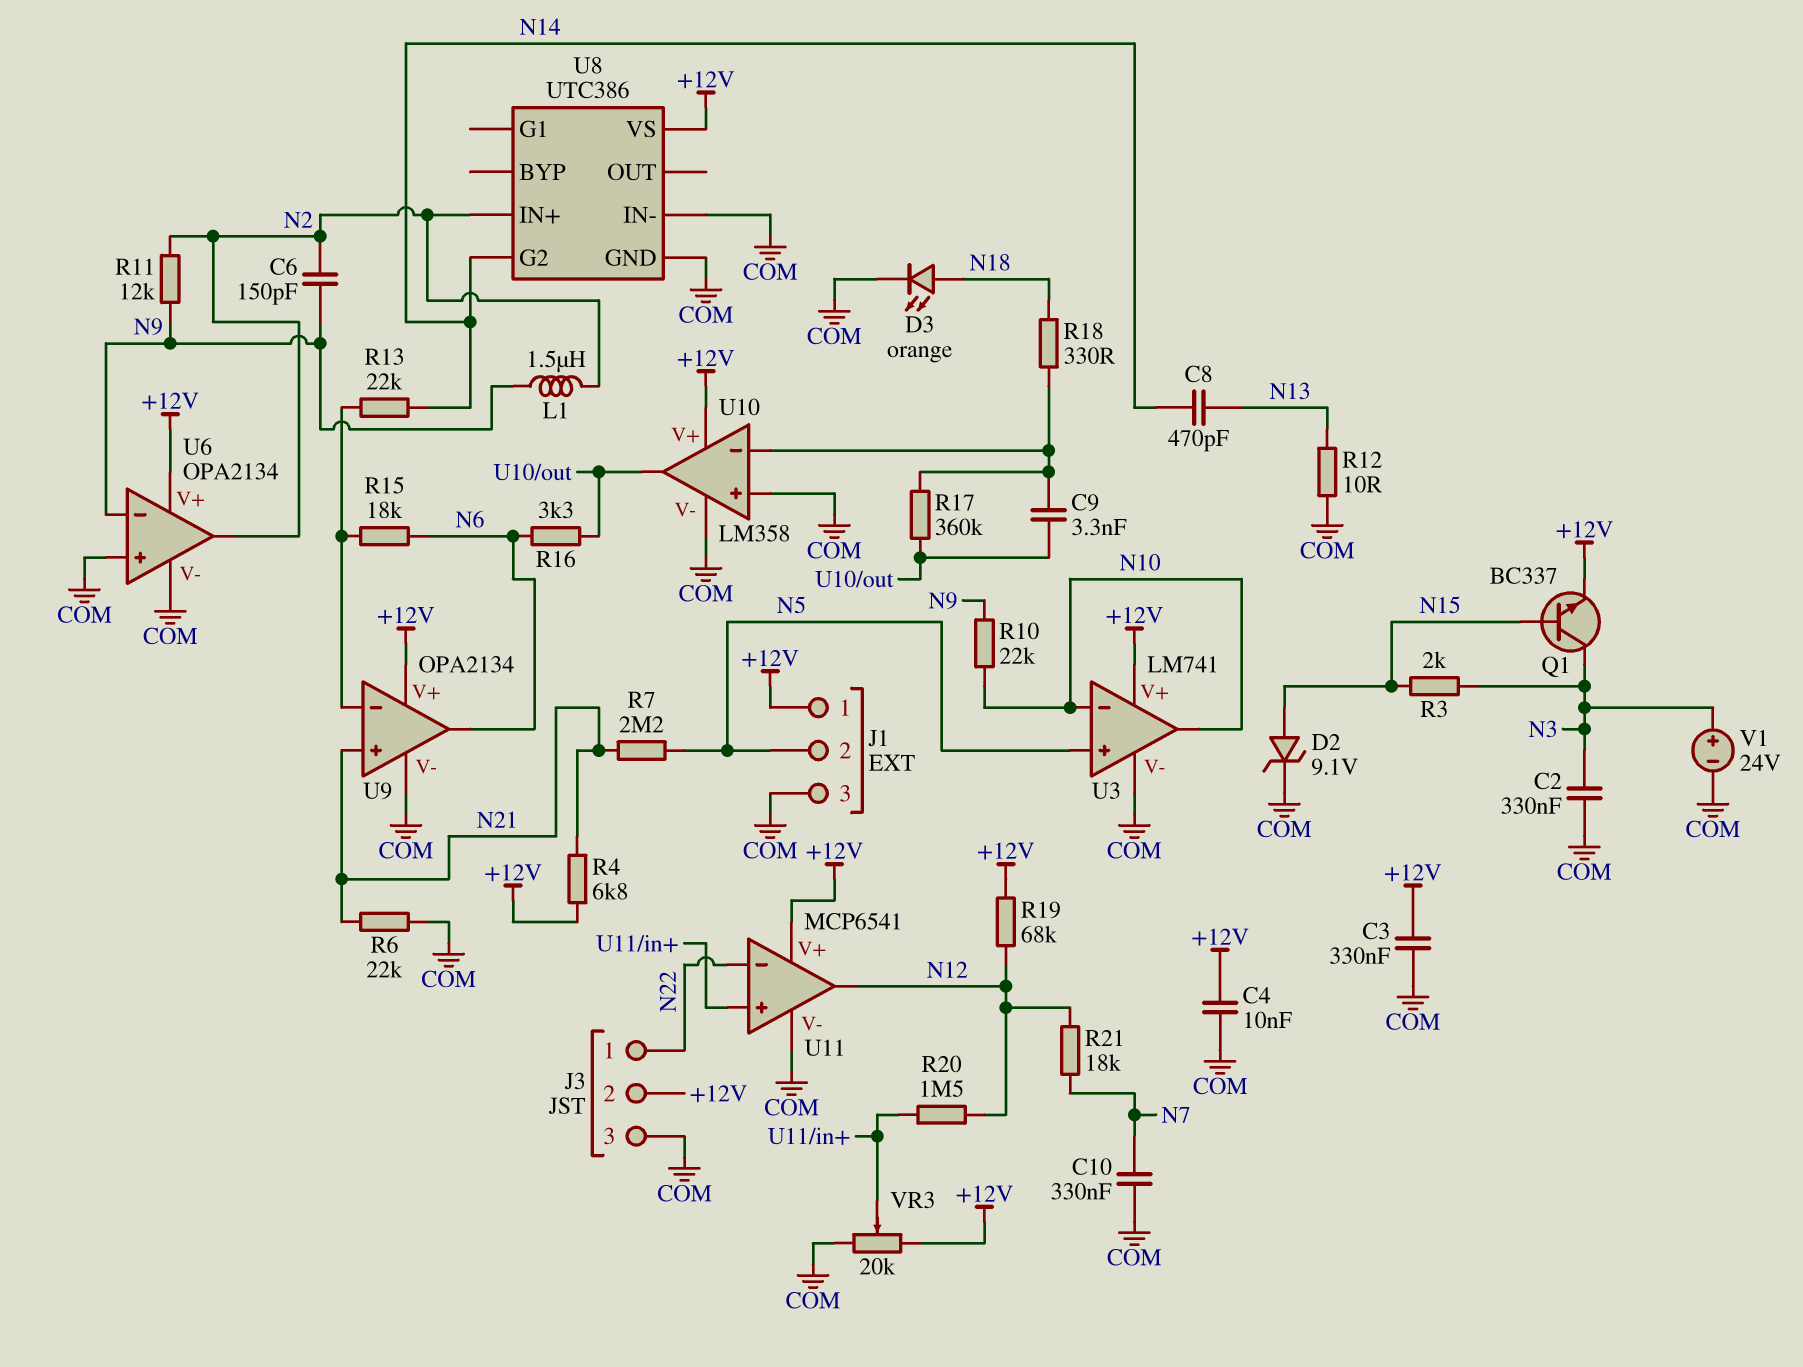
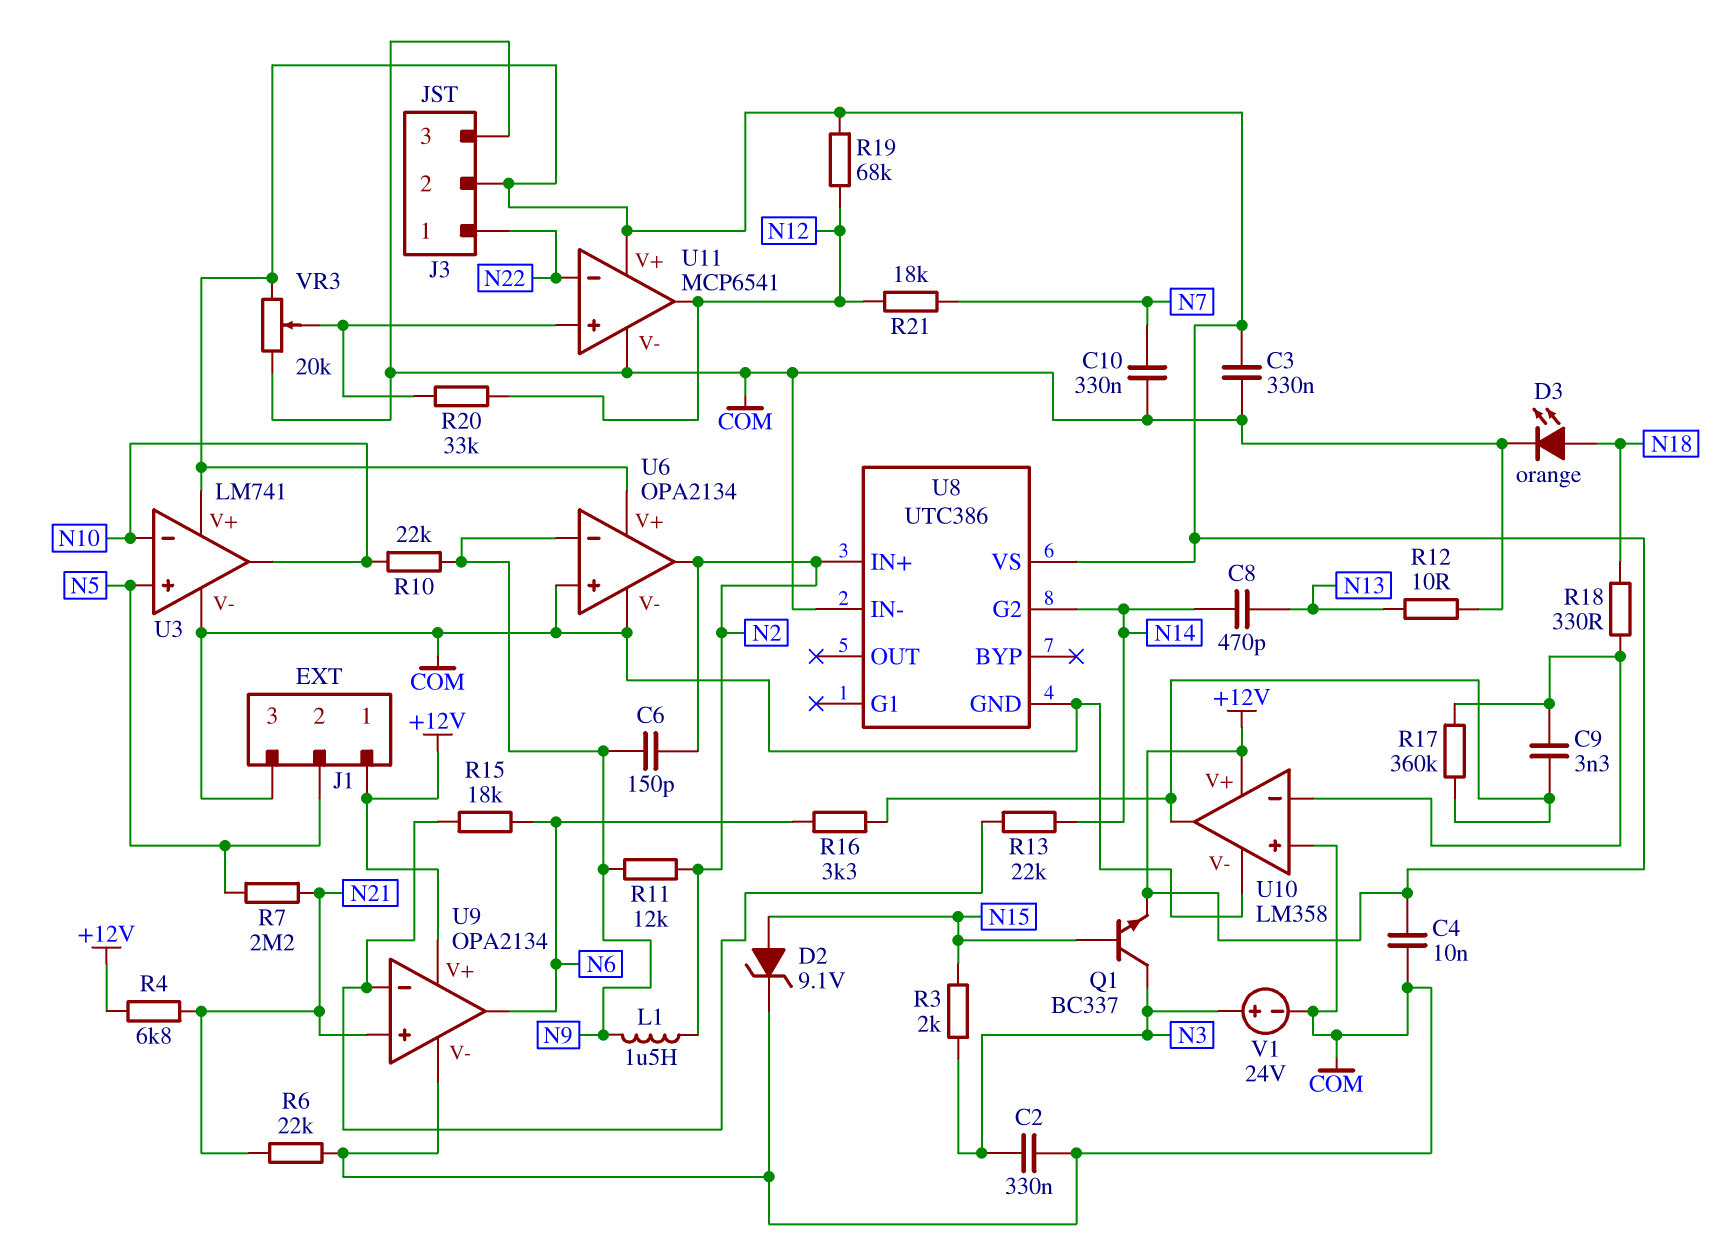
R20: 1.5M (N12, U11/in+) -> 33k (N12, U11/in+)

